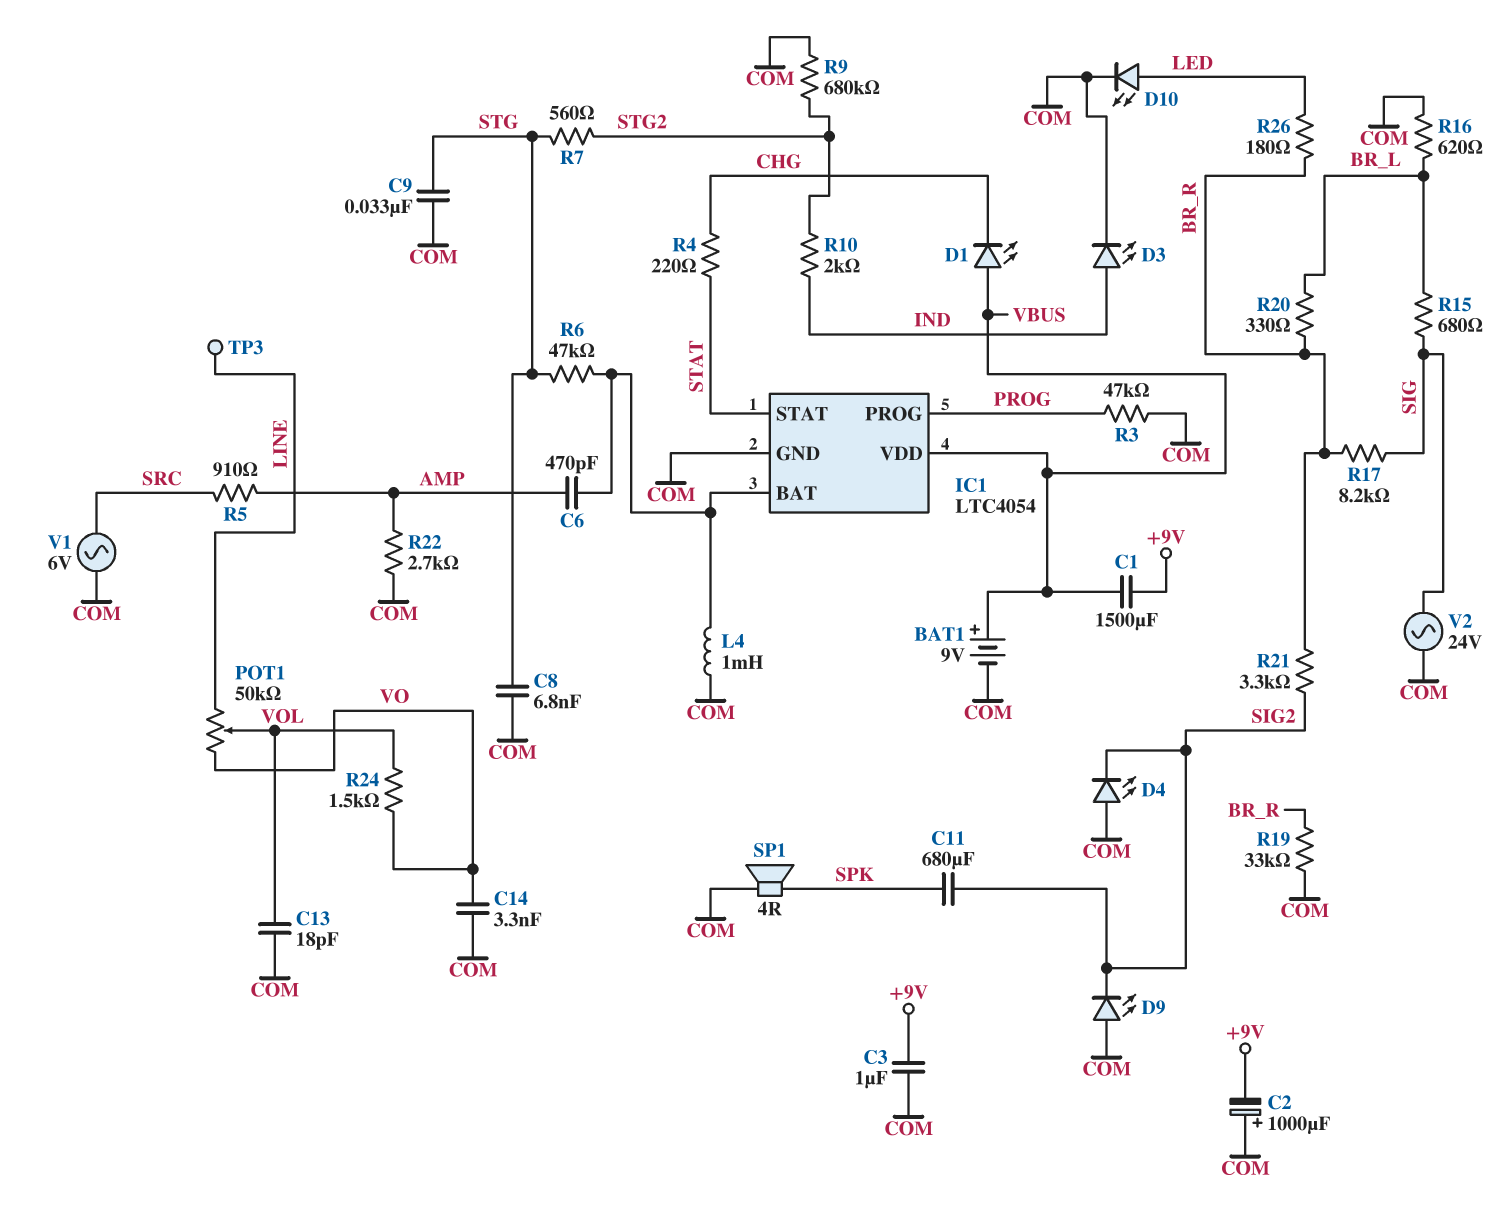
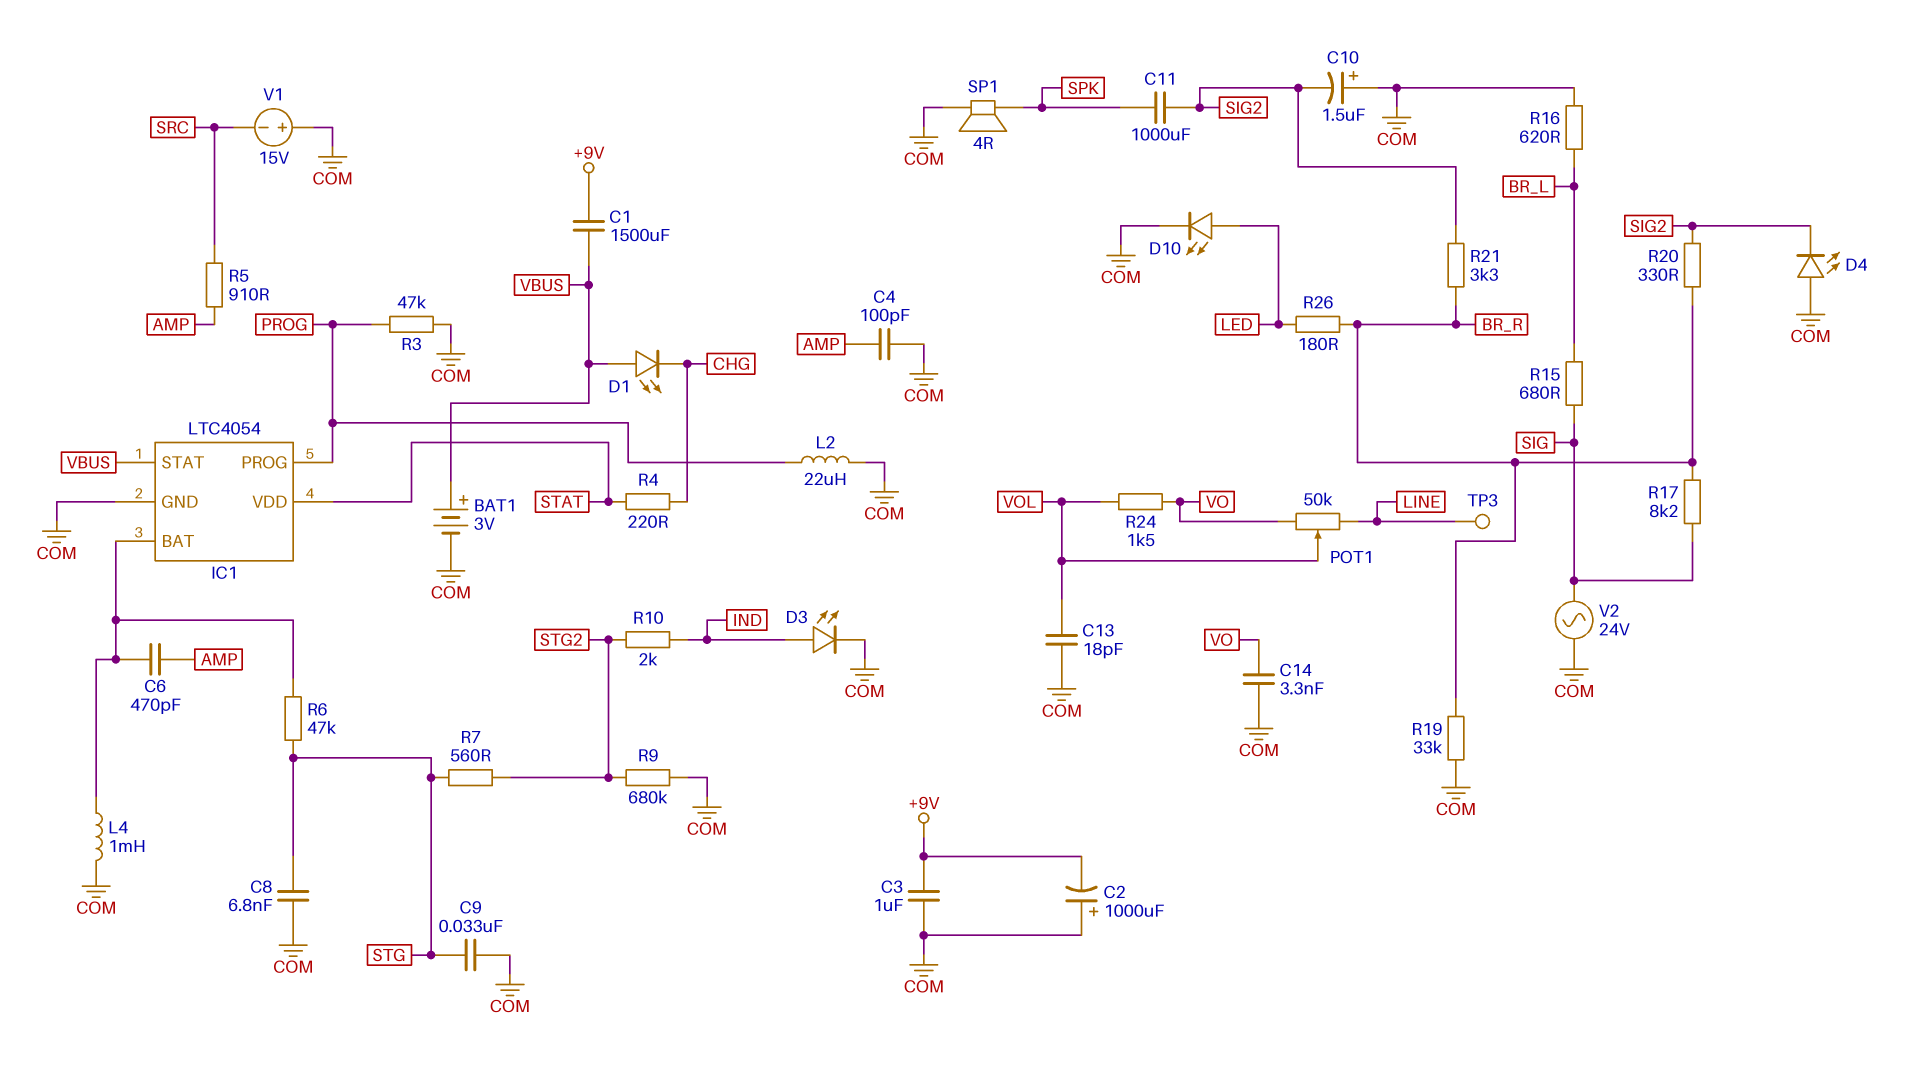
BAT1: 9V (plus VBUS, minus COM) -> 3V (plus VBUS, minus COM)
C4: none -> 100pF (AMP, COM)
C10: none -> 1.5uF (plus COM, minus SIG2)
C11: 680uF (SIG2, SPK) -> 1000uF (SIG2, SPK)
D9: LED (A COM, K SIG2) -> none
IC1 pin STAT: STAT -> VBUS
IC1 pin VDD: VBUS -> STAT
L2: none -> 22uH (COM, PROG)
R20: 330 (BR_L, BR_R) -> 330 (BR_R, SIG2)
R22: 2.7k (AMP, COM) -> none
V1: AC 6V (COM, SRC) -> 15V (plus COM, minus SRC)

